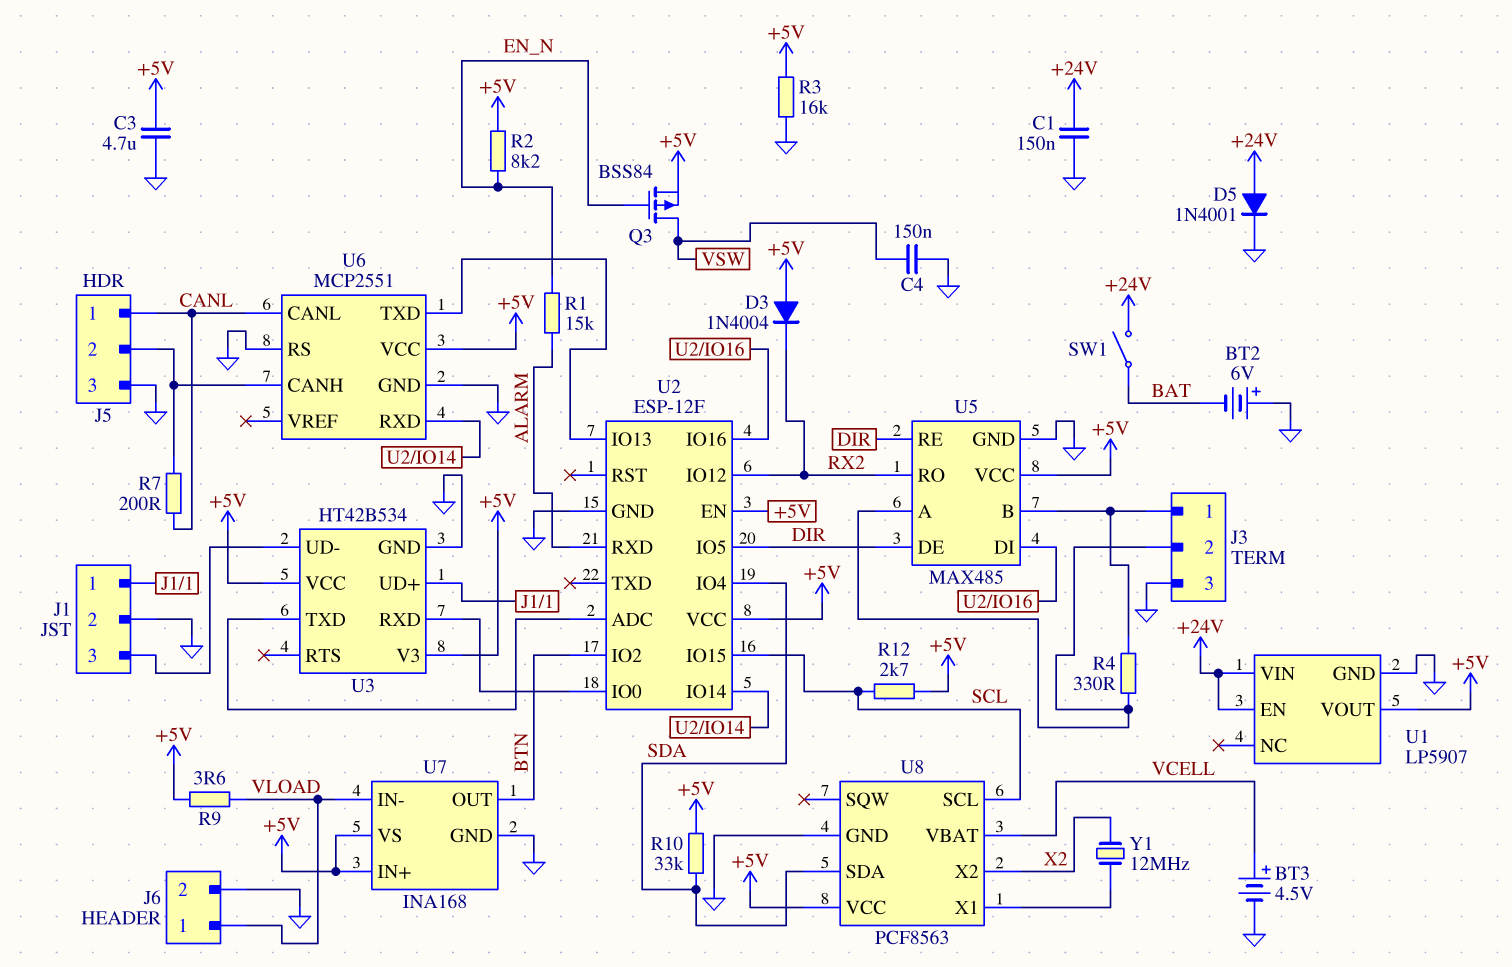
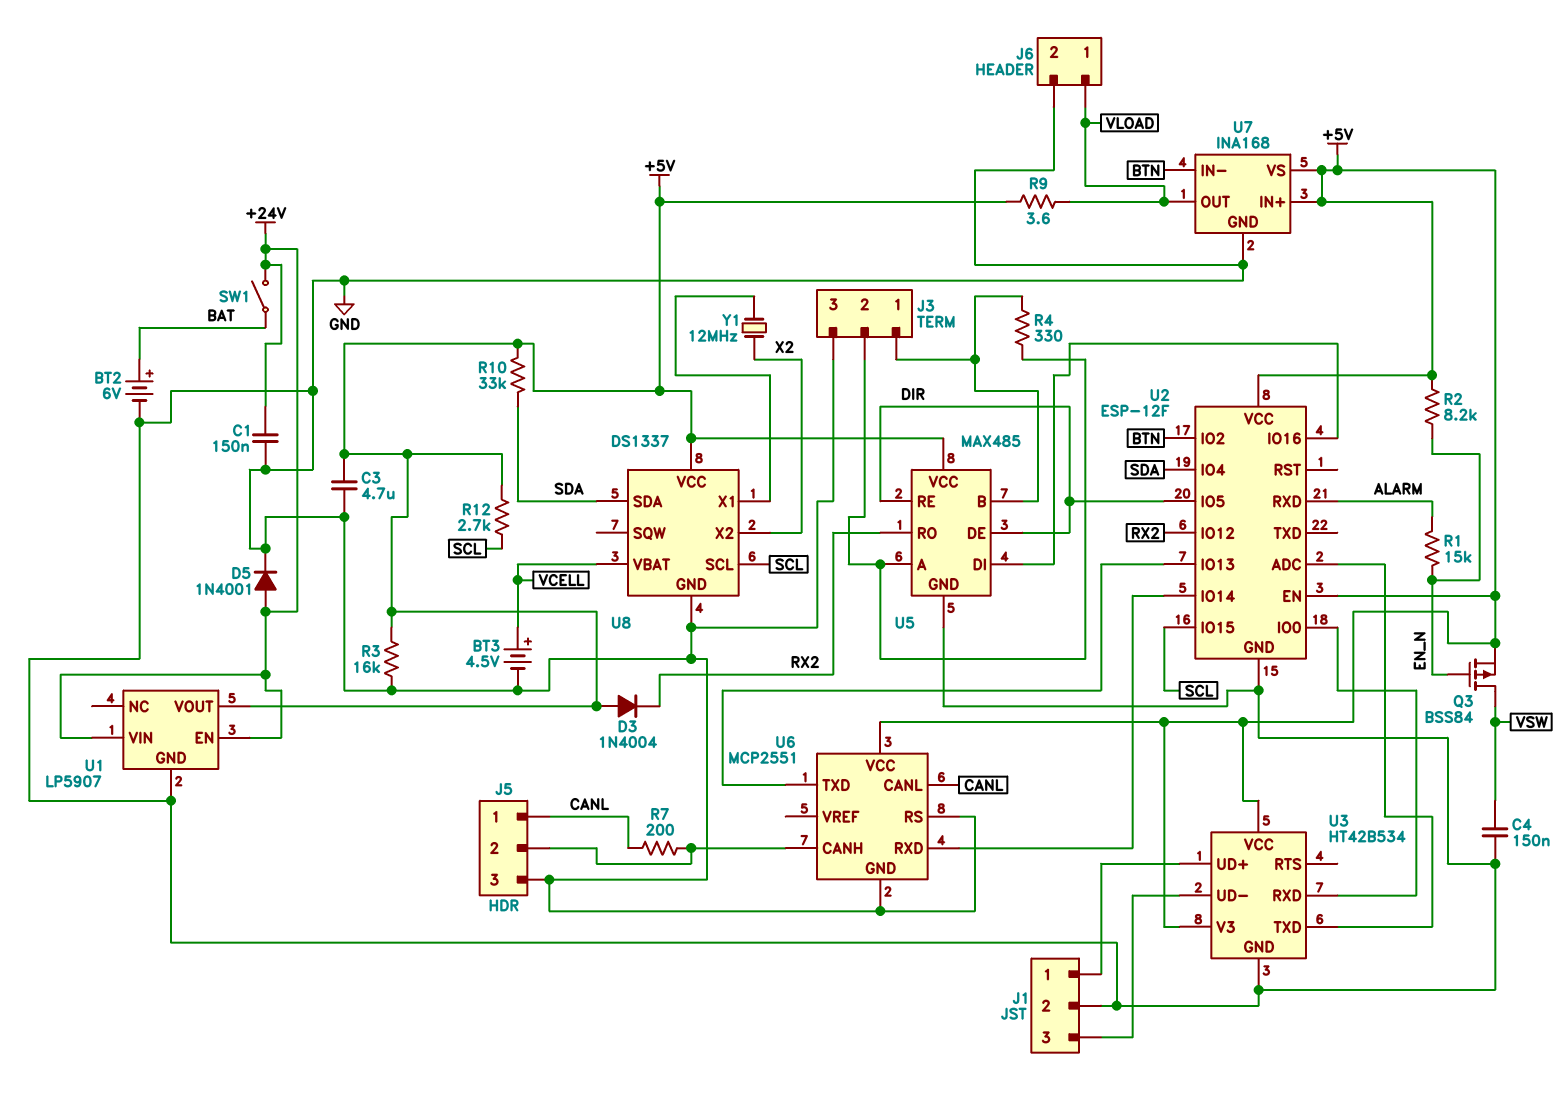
BT2: 6V (plus GND, minus BAT) -> 6V (plus BAT, minus GND)
U7 pin IN-: VLOAD -> BTN
U7 pin OUT: BTN -> VLOAD
U8: PCF8563 -> DS1337

